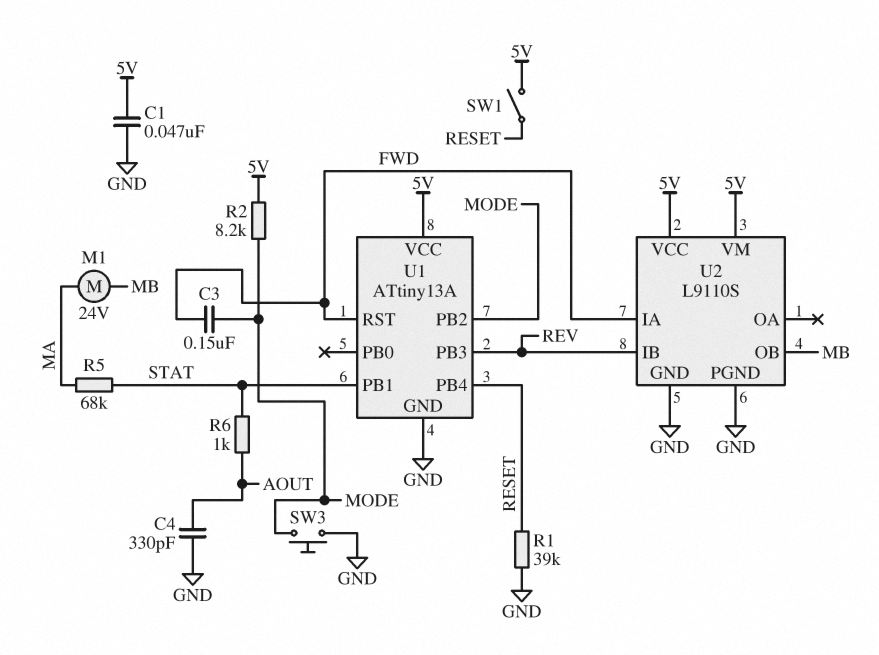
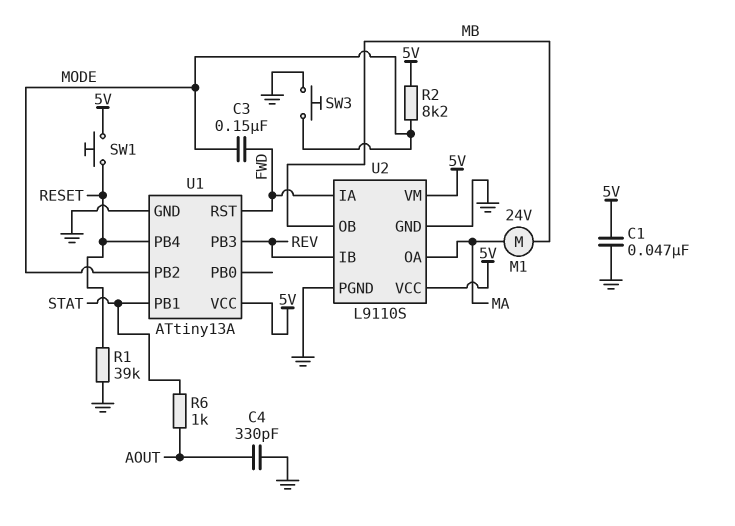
R5: 68k (MA, STAT) -> none
SW1: switch (5V, RESET) -> button (5V, RESET)
U2 pin OA: none -> MA

